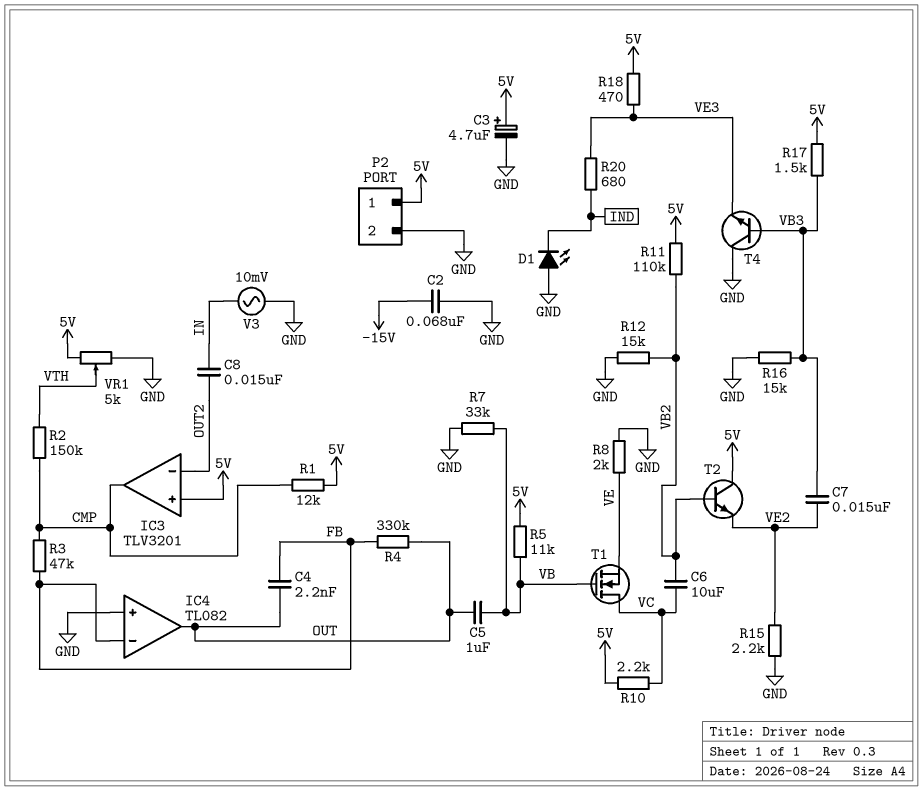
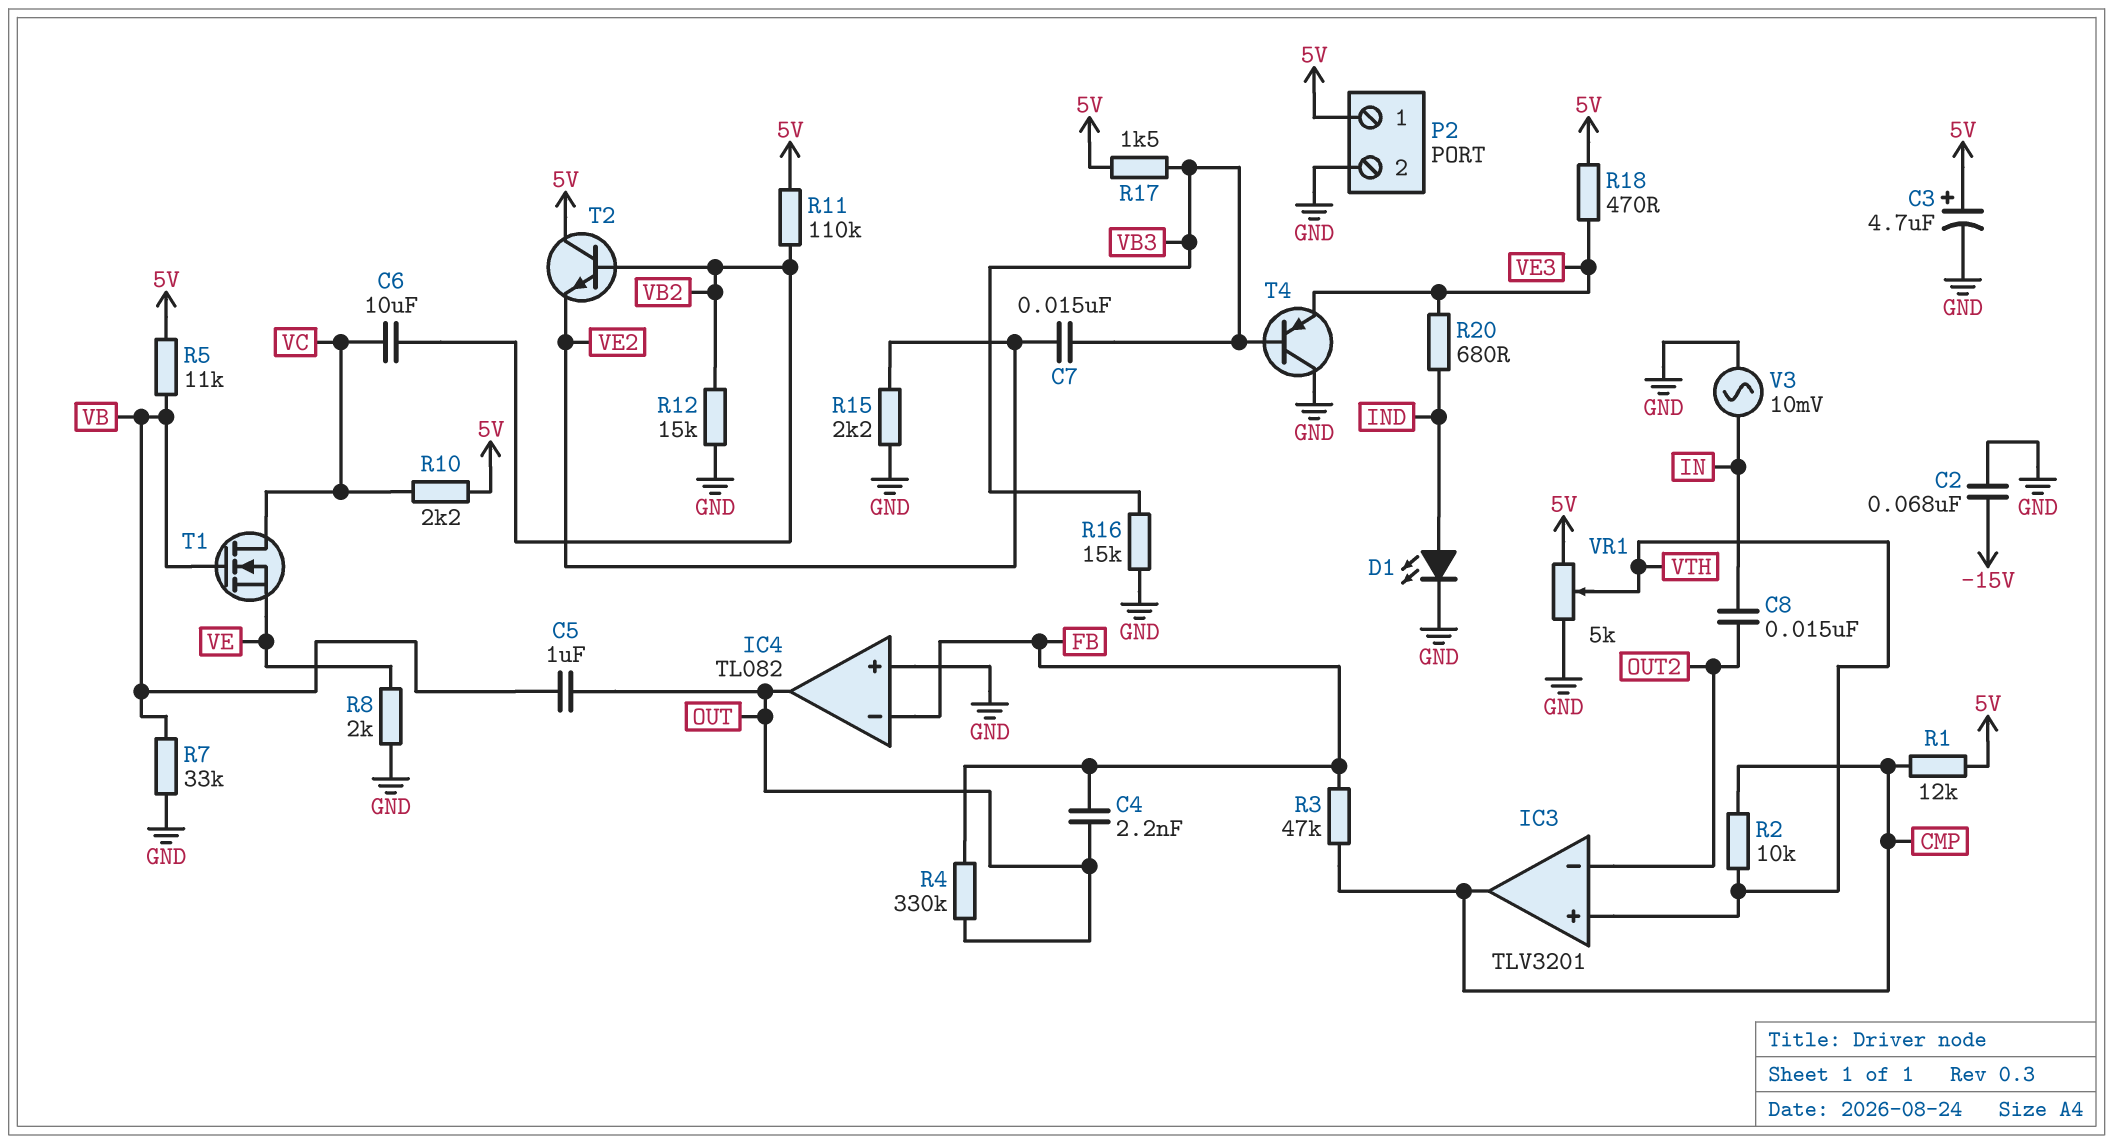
D1: LED (A GND, K IND) -> LED (A IND, K GND)
IC3 pin in+: 5V -> VTH
R2: 150k (CMP, VTH) -> 10k (CMP, VTH)
T4: NPN (B VB3, C GND, E VE3) -> PNP (B VB3, C GND, E VE3)

